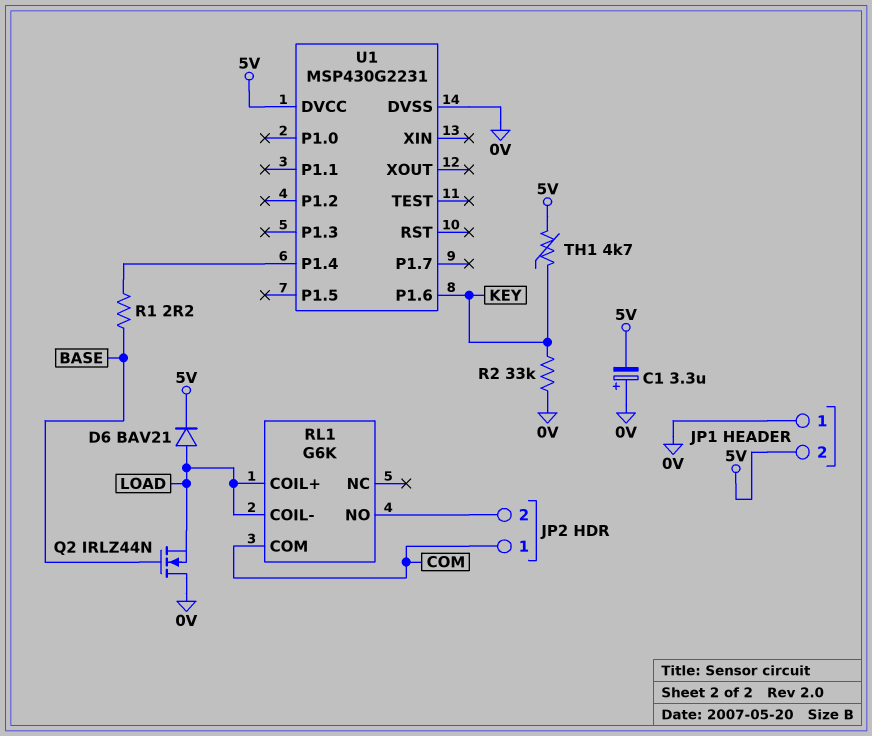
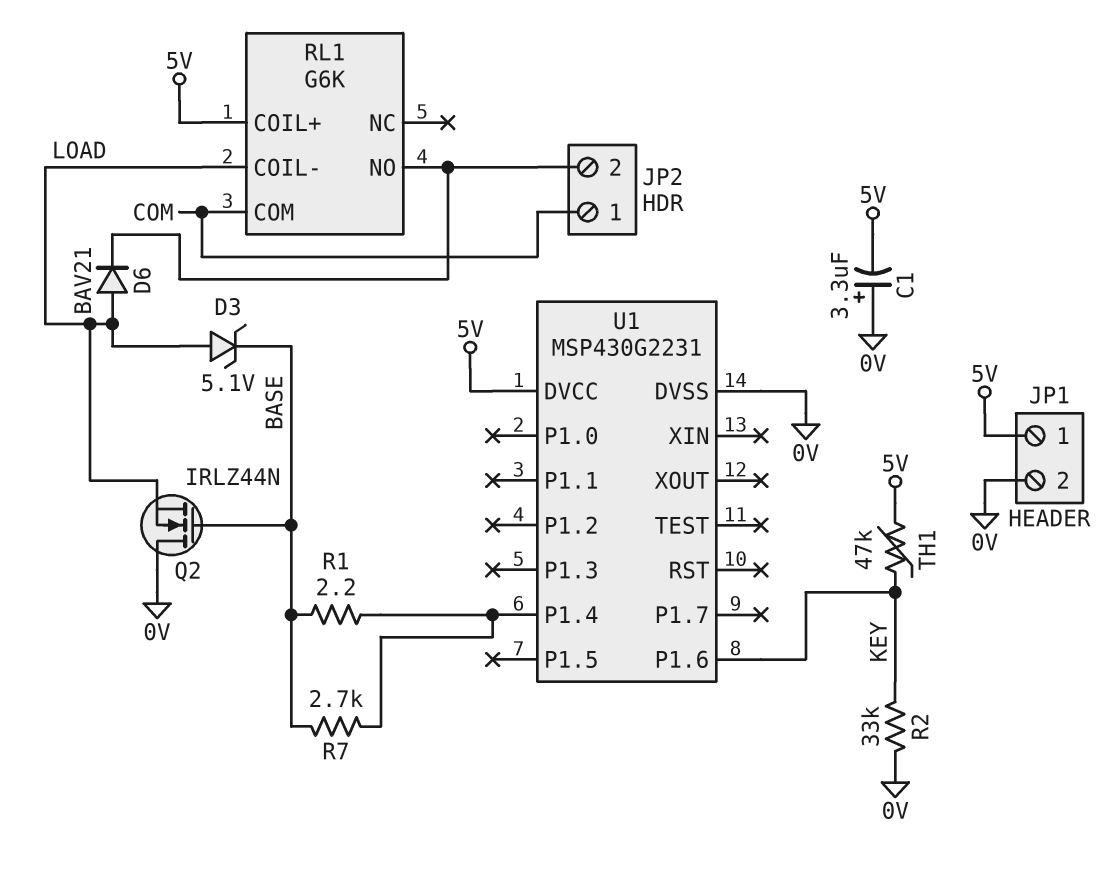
D3: none -> zener 5.1V (A LOAD, K BASE)
D6: diode BAV21 (A LOAD, K 5V) -> diode BAV21 (A LOAD, K JP2/2)
JP1 pin 1: 0V -> 5V
JP1 pin 2: 5V -> 0V
R7: none -> 2.7k (BASE, U1/P1.4)
RL1 pin COIL+: LOAD -> 5V
TH1: 4.7k (5V, KEY) -> 47k (5V, KEY)

